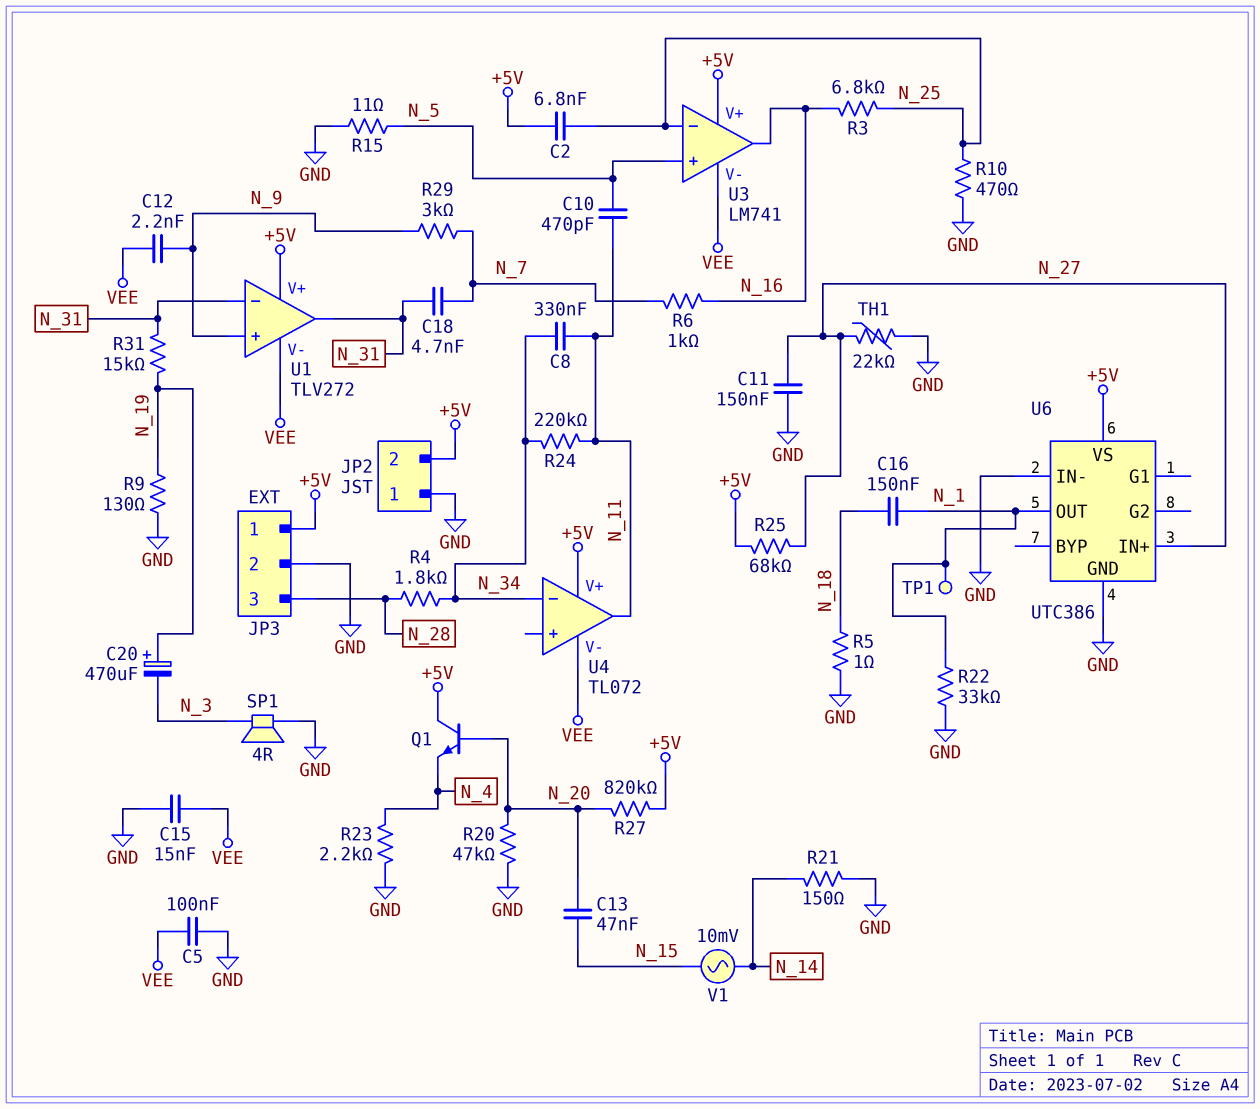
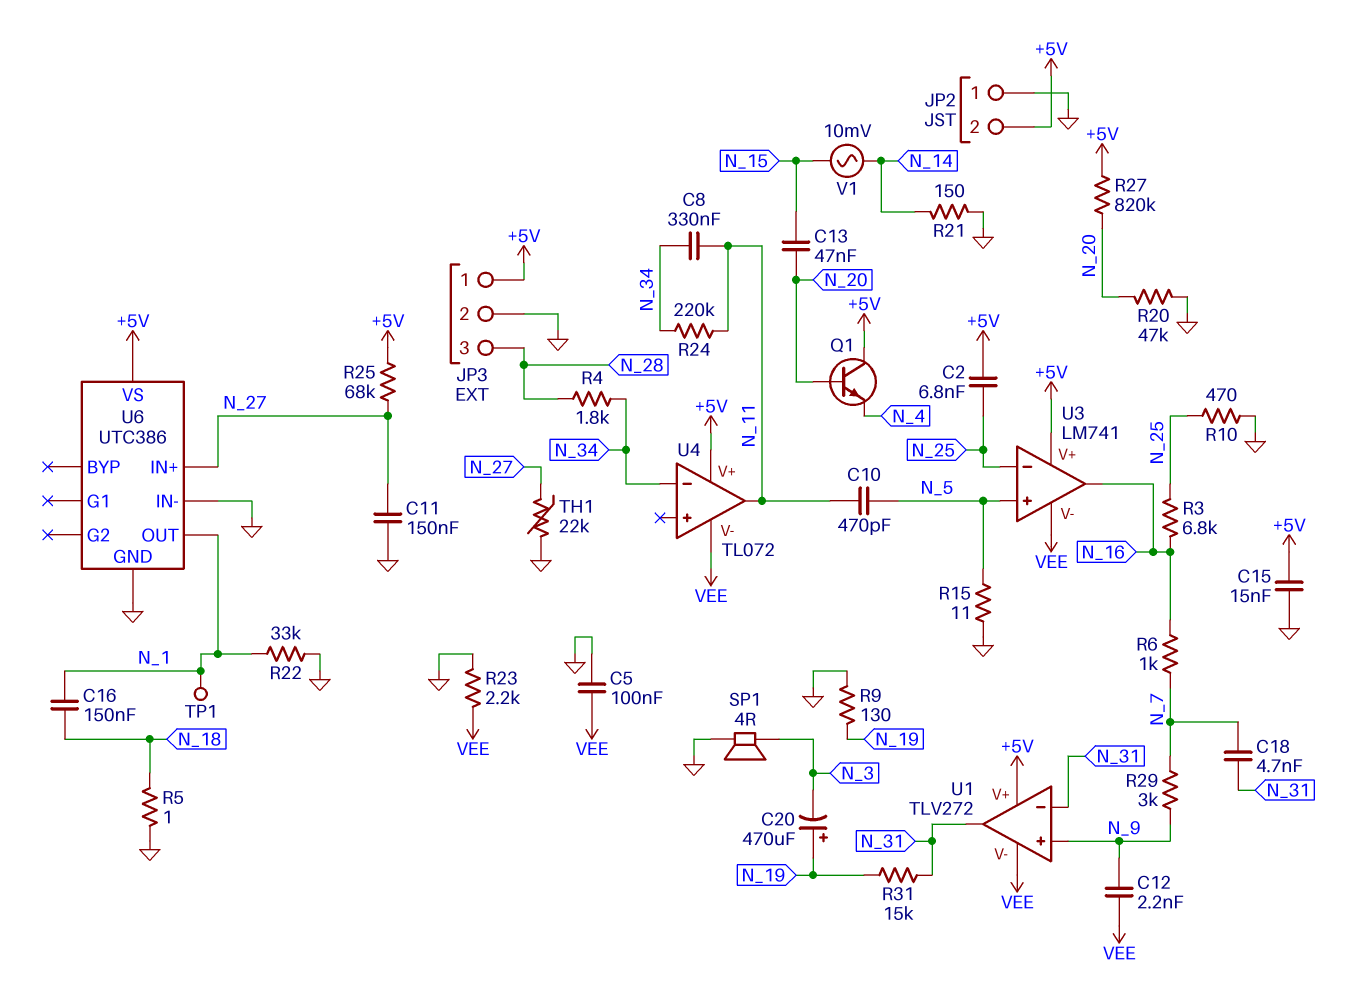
C15: 15nF (GND, VEE) -> 15nF (+5V, GND)
R23: 2.2k (GND, N_4) -> 2.2k (GND, VEE)

